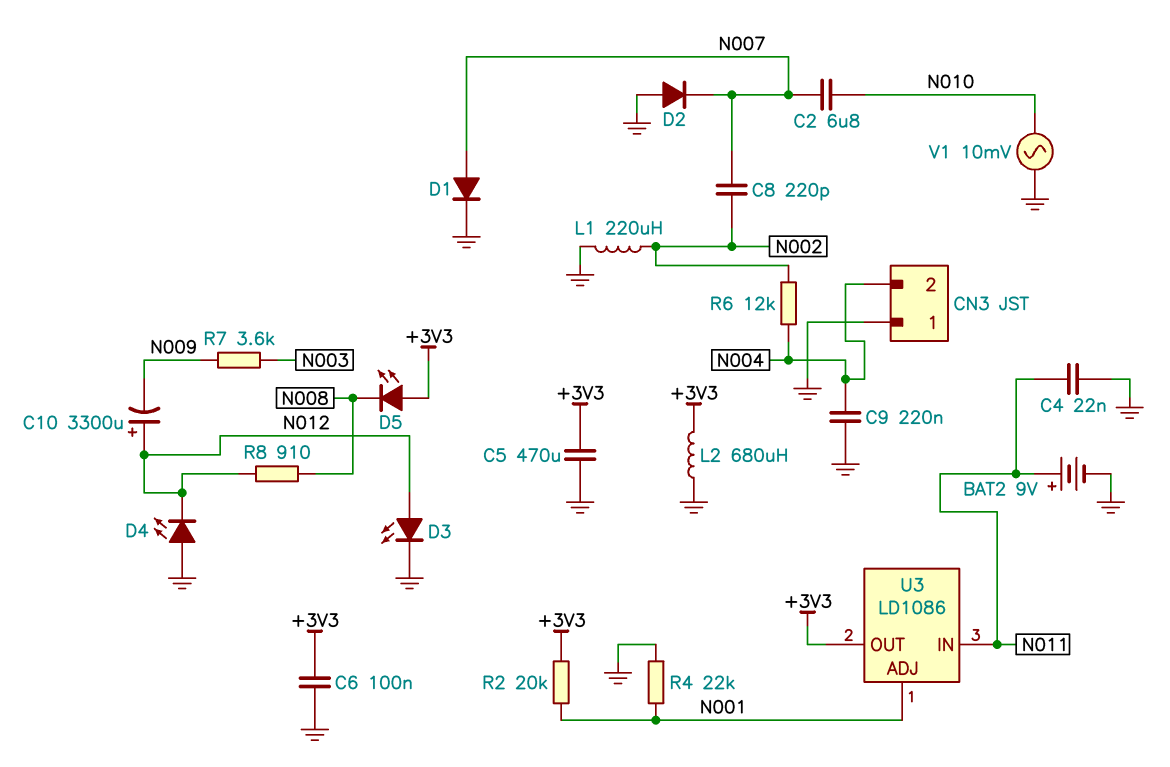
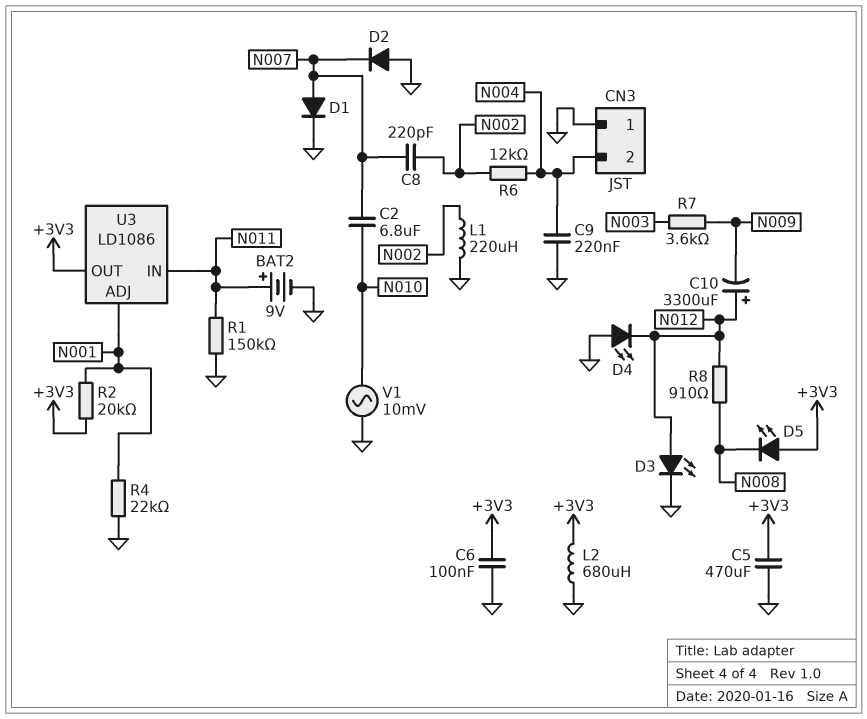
C4: 22nF (GND, N011) -> none
R1: none -> 150k (GND, N011)

